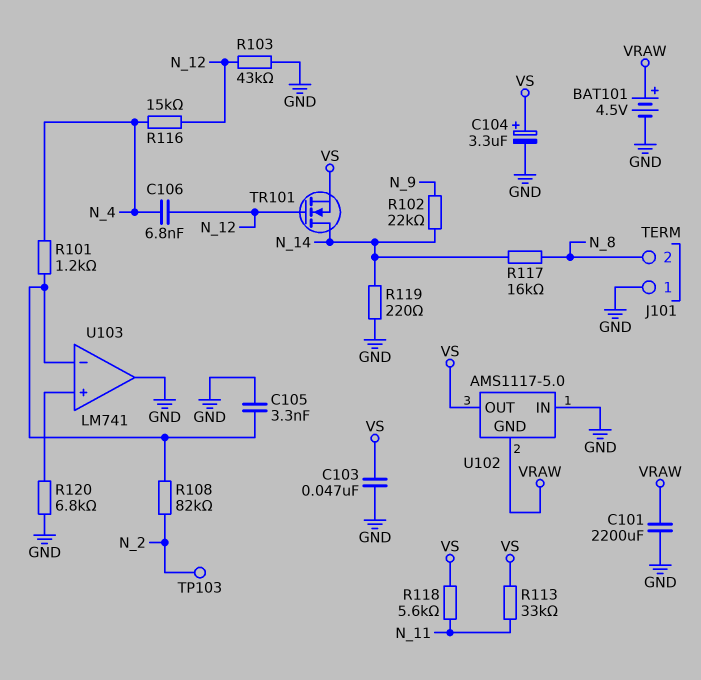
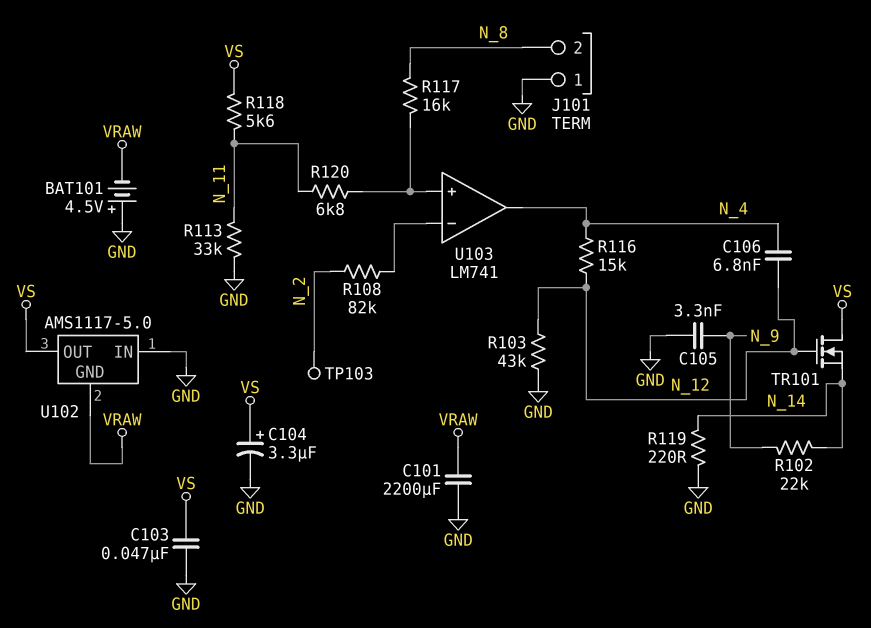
BAT101: 4.5V (plus VRAW, minus GND) -> 4.5V (plus GND, minus VRAW)
C105: 3.3nF (GND, U103/in-) -> 3.3nF (GND, N_9)
R101: 1.2k (N_4, U103/in-) -> none
R113: 33k (N_11, VS) -> 33k (GND, N_11)
R117: 16k (N_8, N_14) -> 16k (N_8, U103/in+)
R120: 6.8k (GND, U103/in+) -> 6.8k (N_11, U103/in+)
TR101: NMOS (G N_12, D N_14, S VS) -> NMOS (G N_12, D VS, S N_14)
U103 pin out: GND -> N_4

